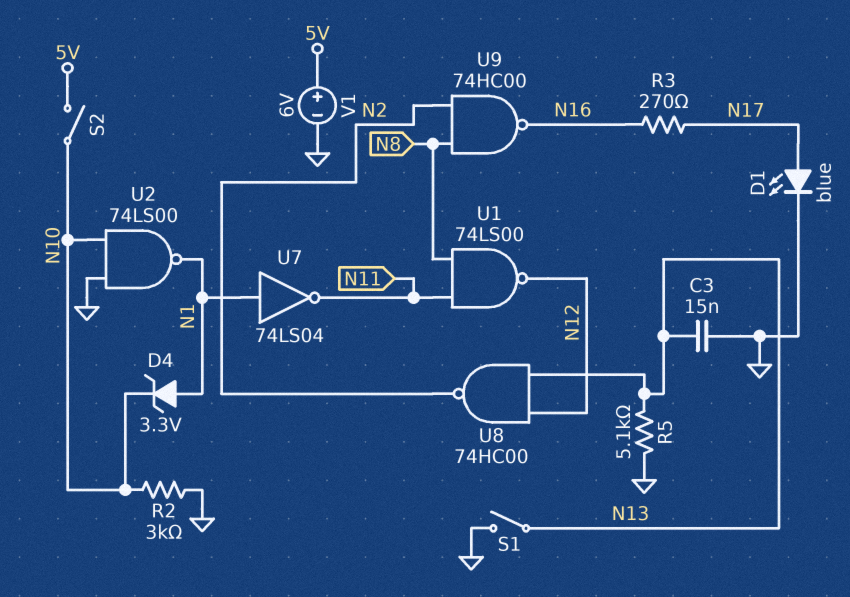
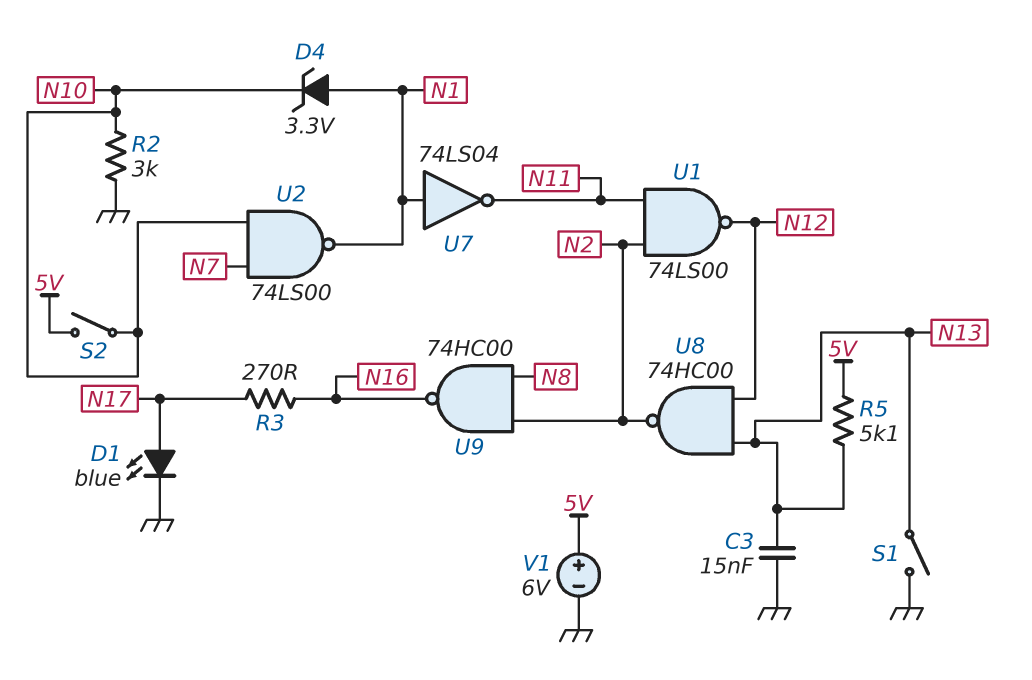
R5: 5.1k (GND, N13) -> 5.1k (5V, N13)
U1: NAND 74LS00 (in N8, in N11, out N12) -> NAND 74LS00 (in N2, in N11, out N12)
U2: NAND 74LS00 (in GND, in N10, out N1) -> NAND 74LS00 (in N7, in N10, out N1)

